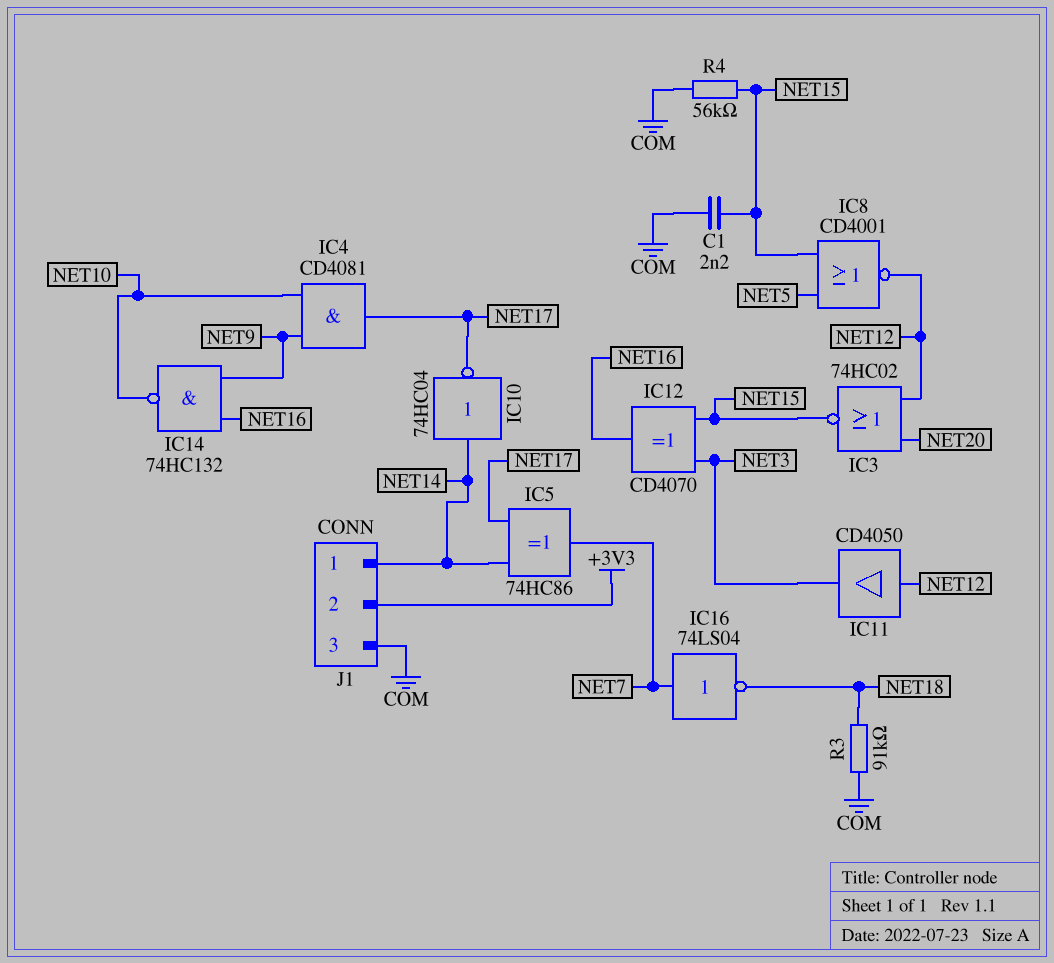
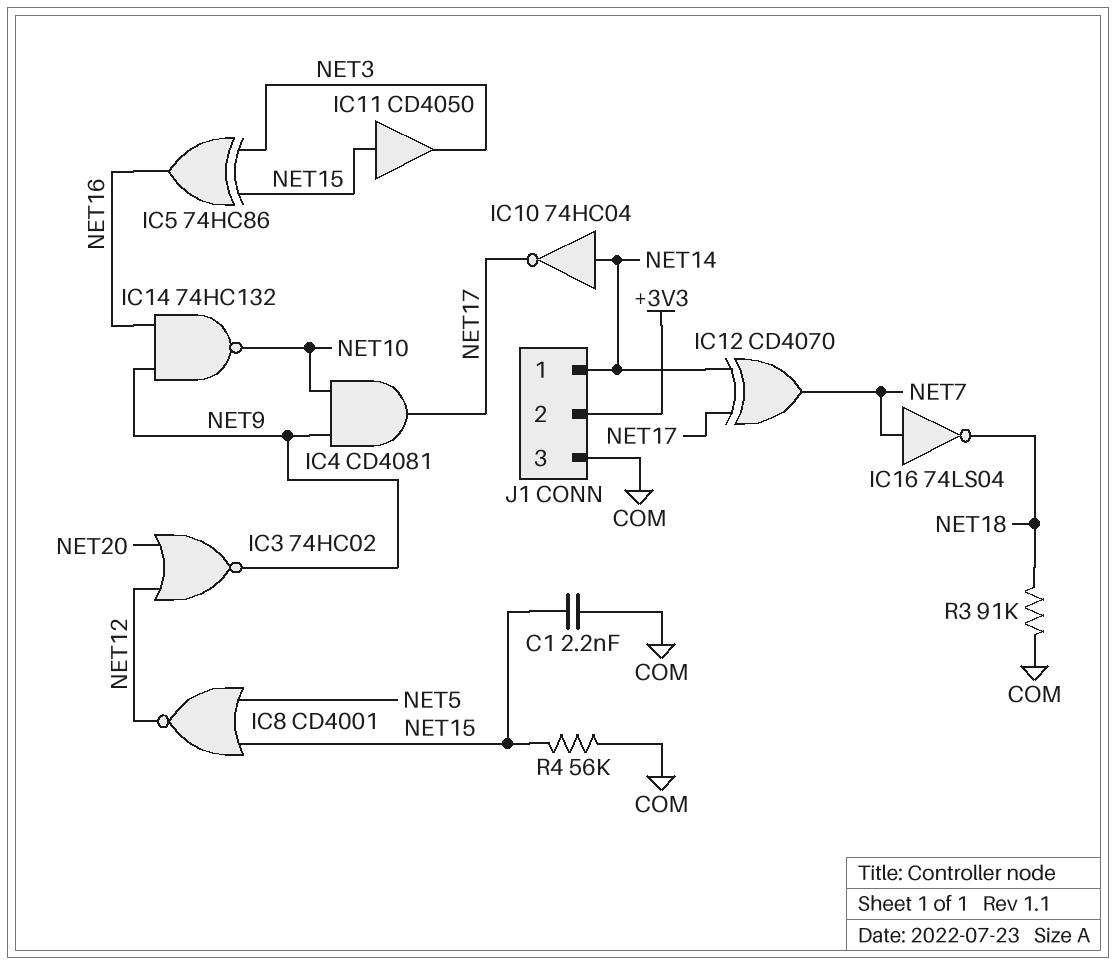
IC3: NOR 74HC02 (in NET12, in NET20, out NET15) -> NOR 74HC02 (in NET12, in NET20, out NET9)
IC5: XOR 74HC86 (in NET14, in NET17, out NET7) -> XOR 74HC86 (in NET3, in NET15, out NET16)
IC11: buffer CD4050 (in NET12, out NET3) -> buffer CD4050 (in NET15, out NET3)
IC12: XOR CD4070 (in NET3, in NET15, out NET16) -> XOR CD4070 (in NET14, in NET17, out NET7)

